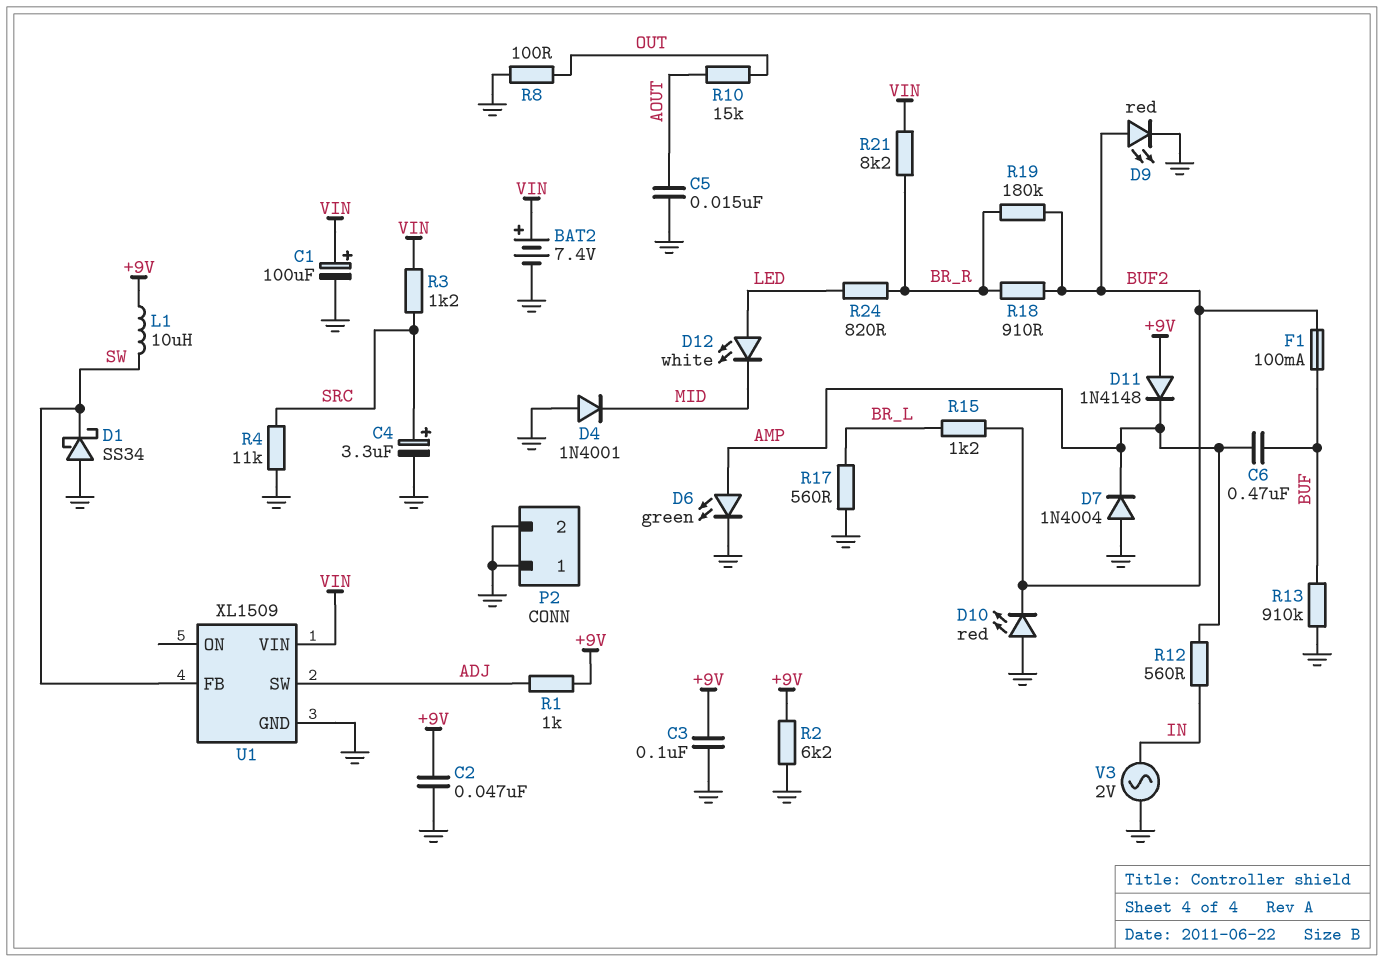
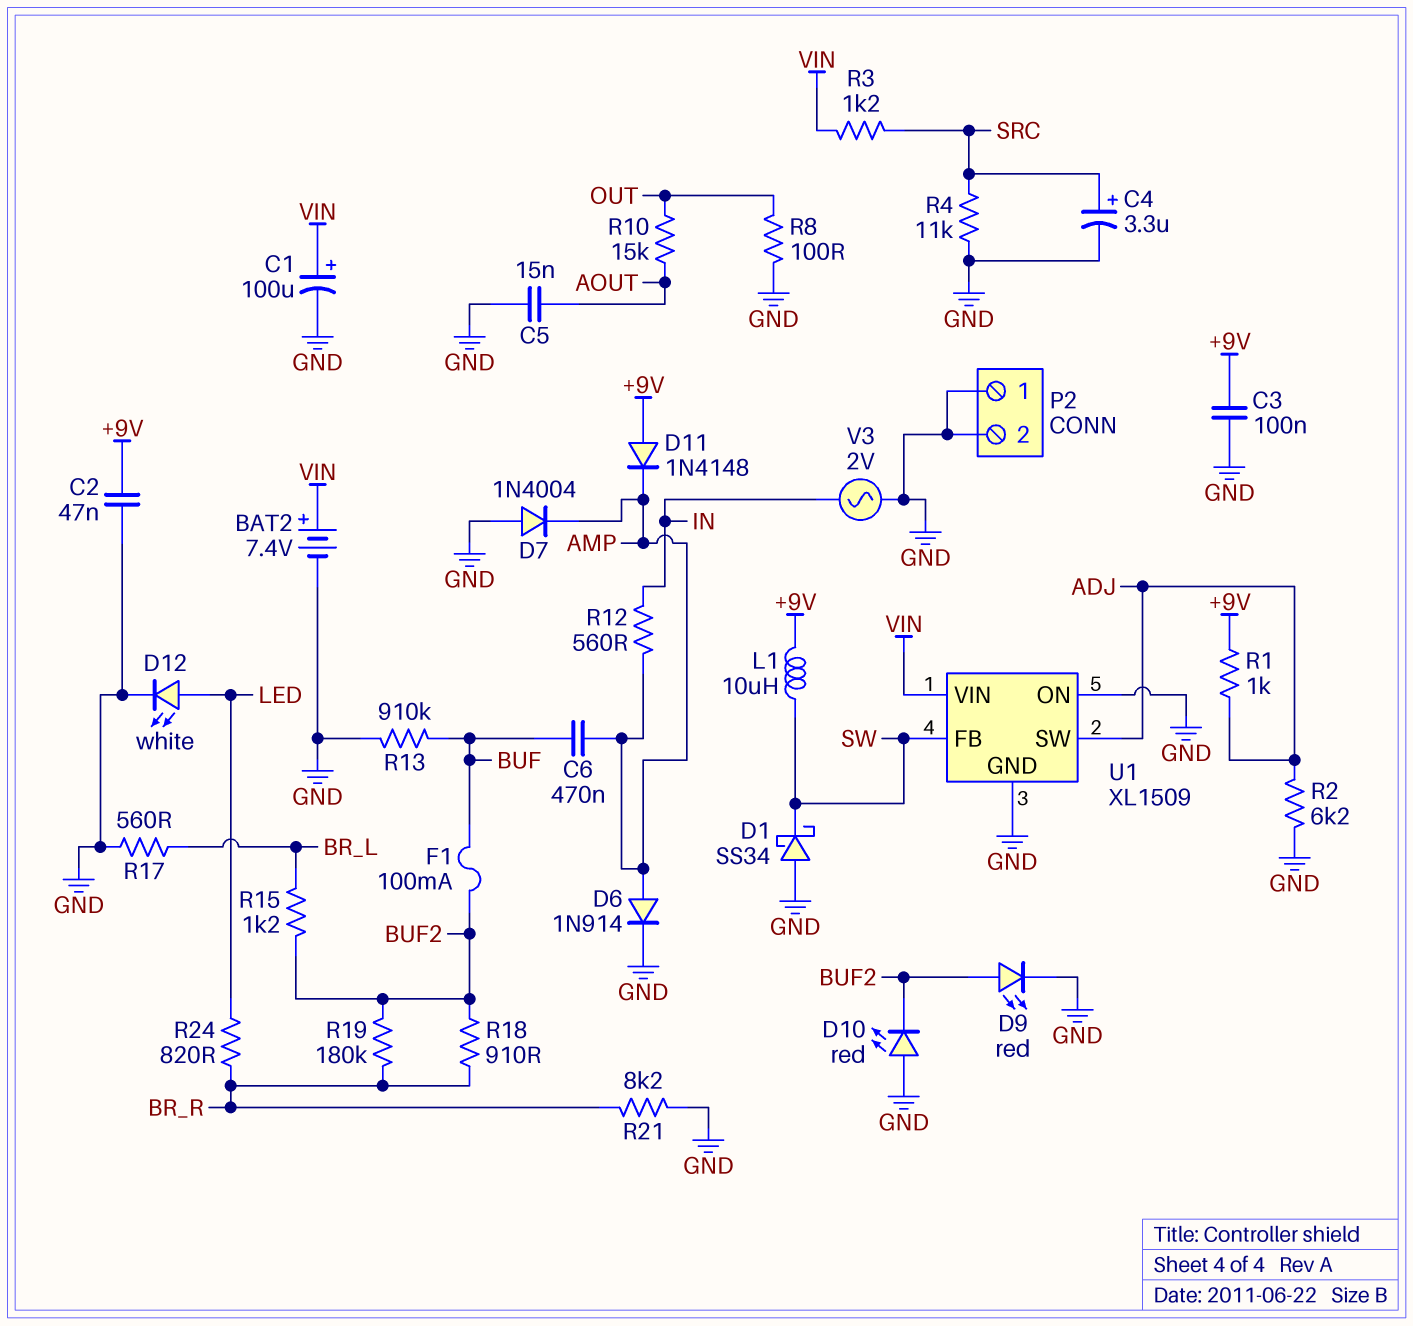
D4: diode 1N4001 (A GND, K MID) -> none
D6: LED green (A AMP, K GND) -> diode 1N914 (A AMP, K GND)
D12: LED white (A LED, K MID) -> LED white (A LED, K GND)
R2: 6.2k (+9V, GND) -> 6.2k (ADJ, GND)
R21: 8.2k (BR_R, VIN) -> 8.2k (BR_R, GND)
U1 pin ON: none -> GND

